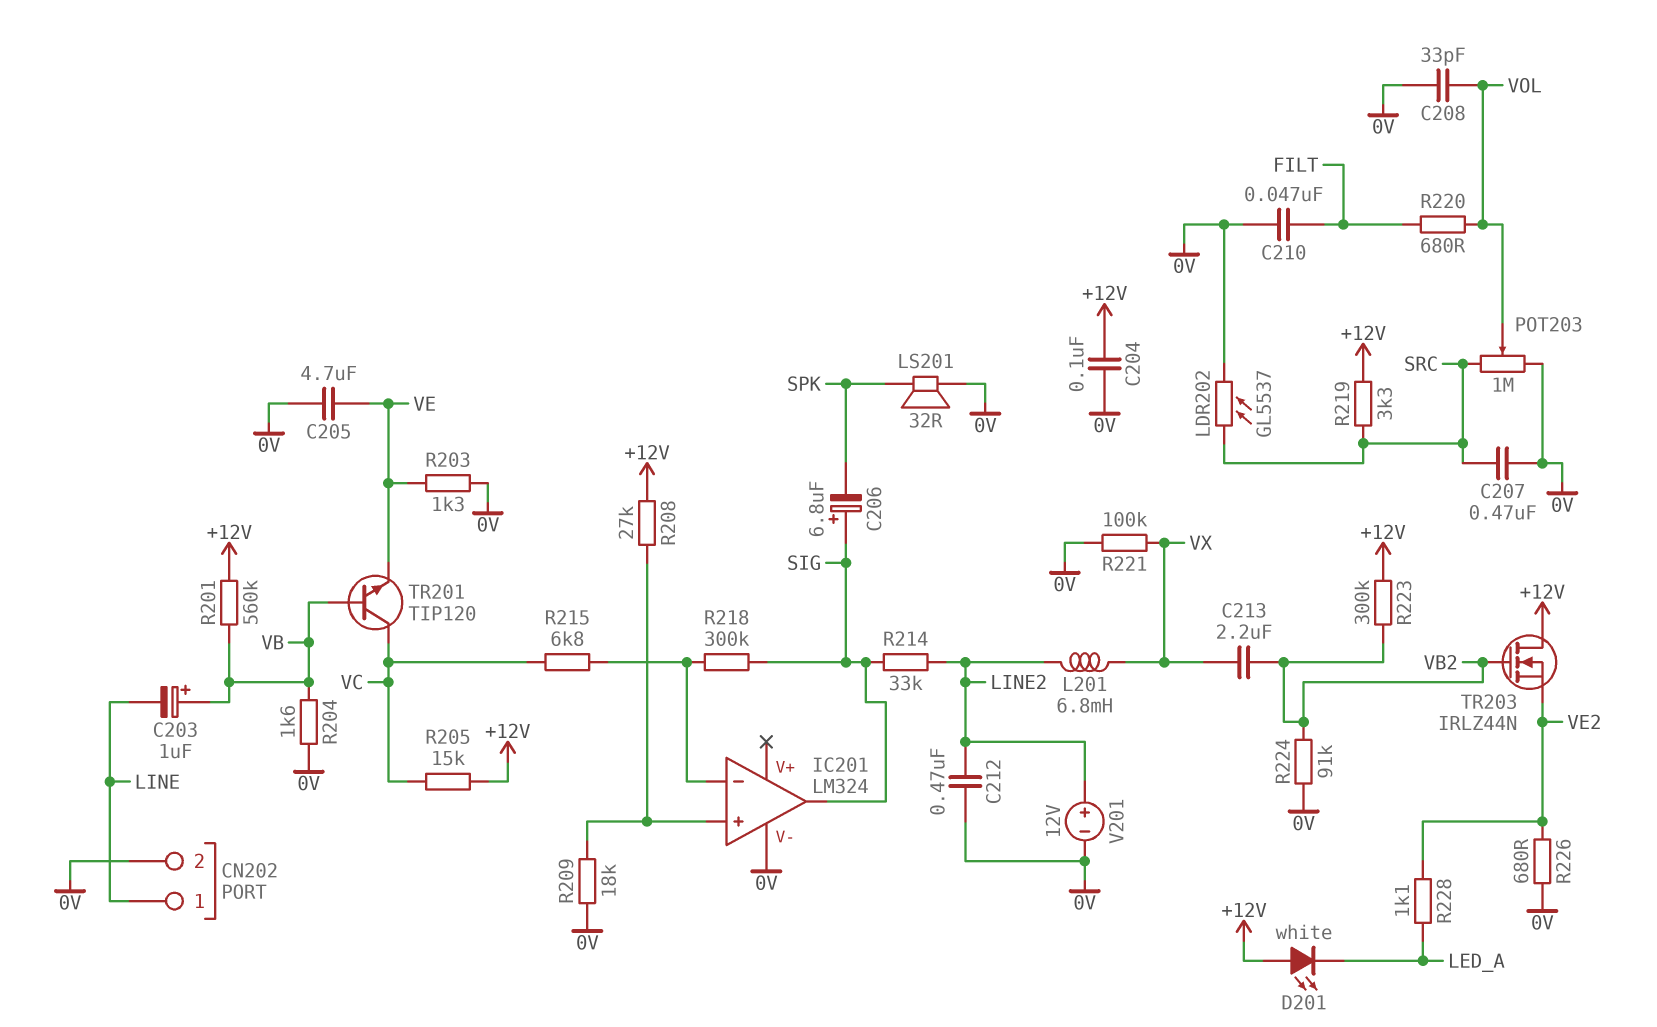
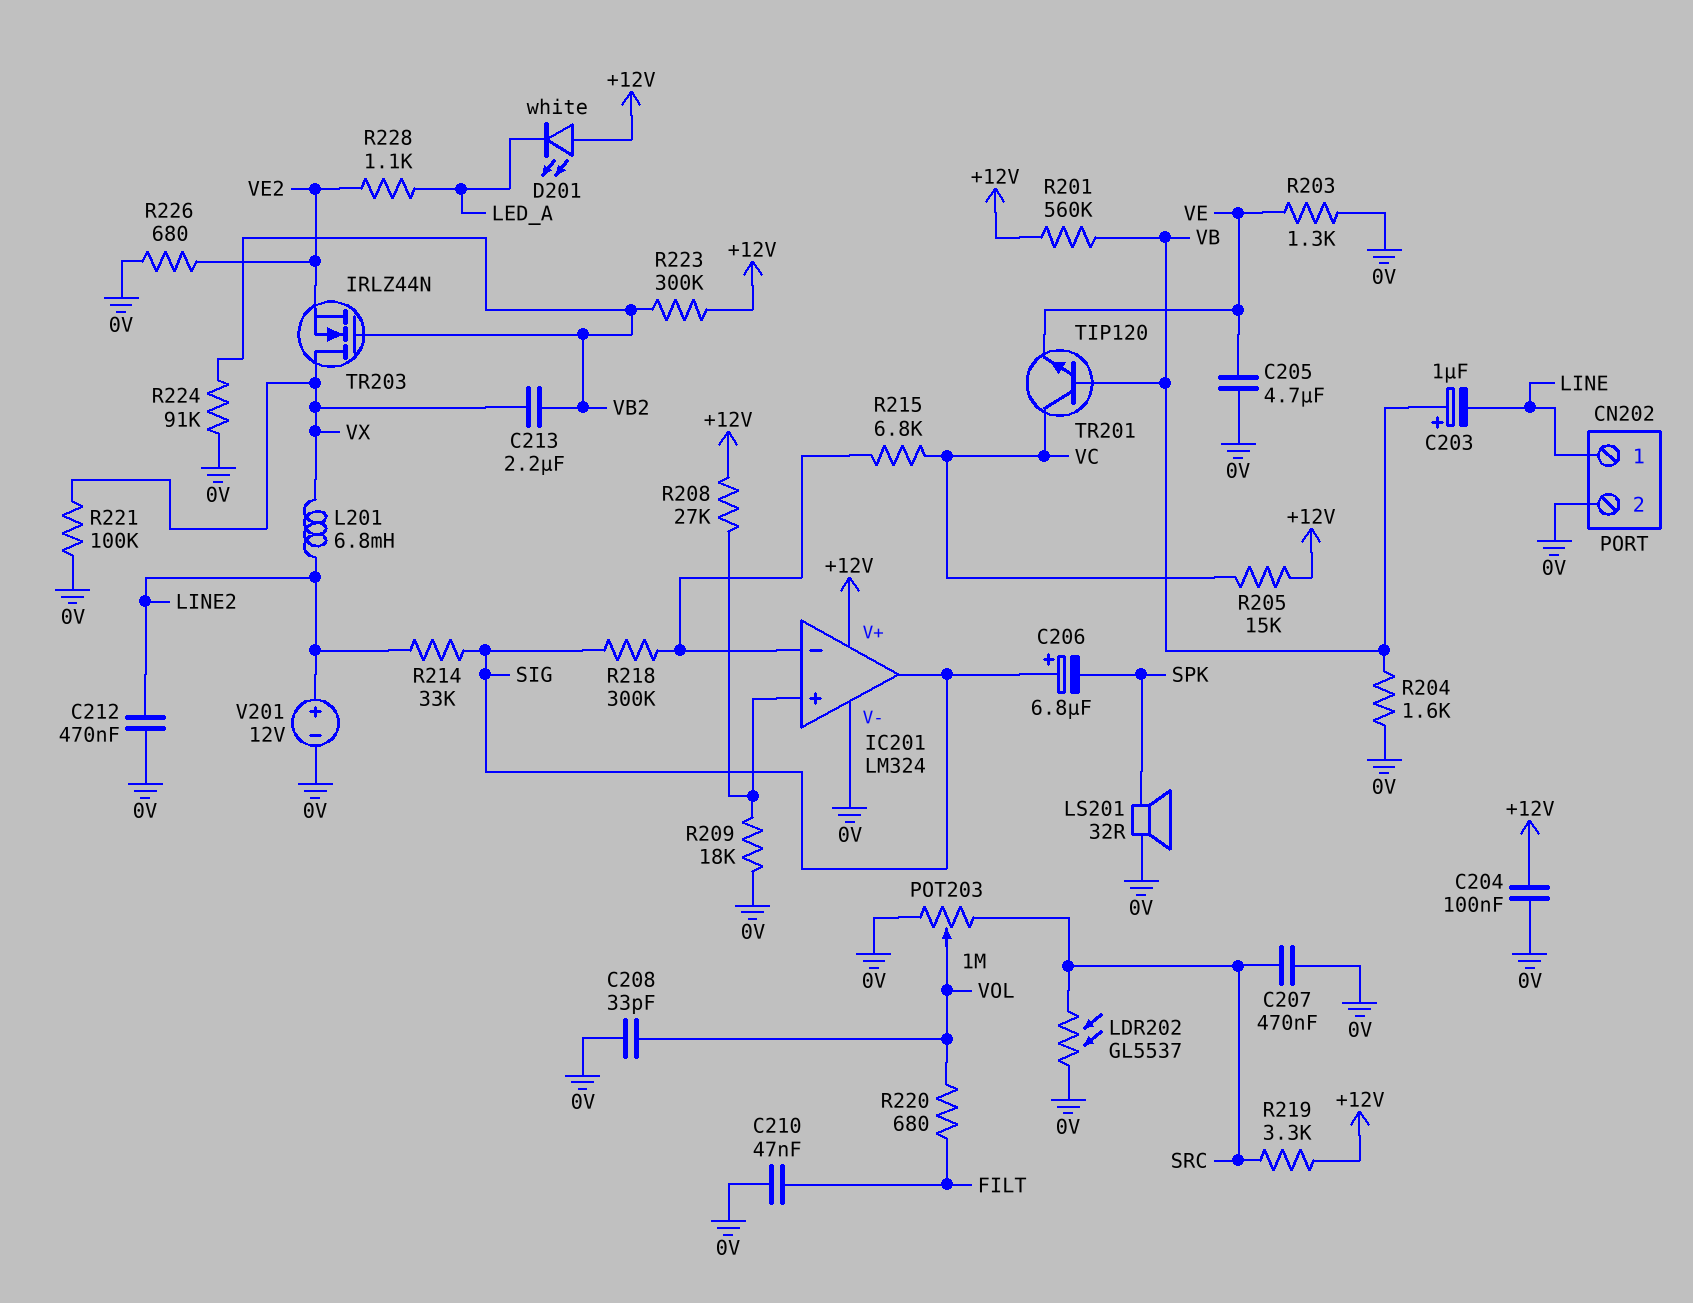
IC201 pin V+: none -> +12V
TR203: NMOS IRLZ44N (G VB2, D +12V, S VE2) -> NMOS IRLZ44N (G VB2, D VX, S VE2)

